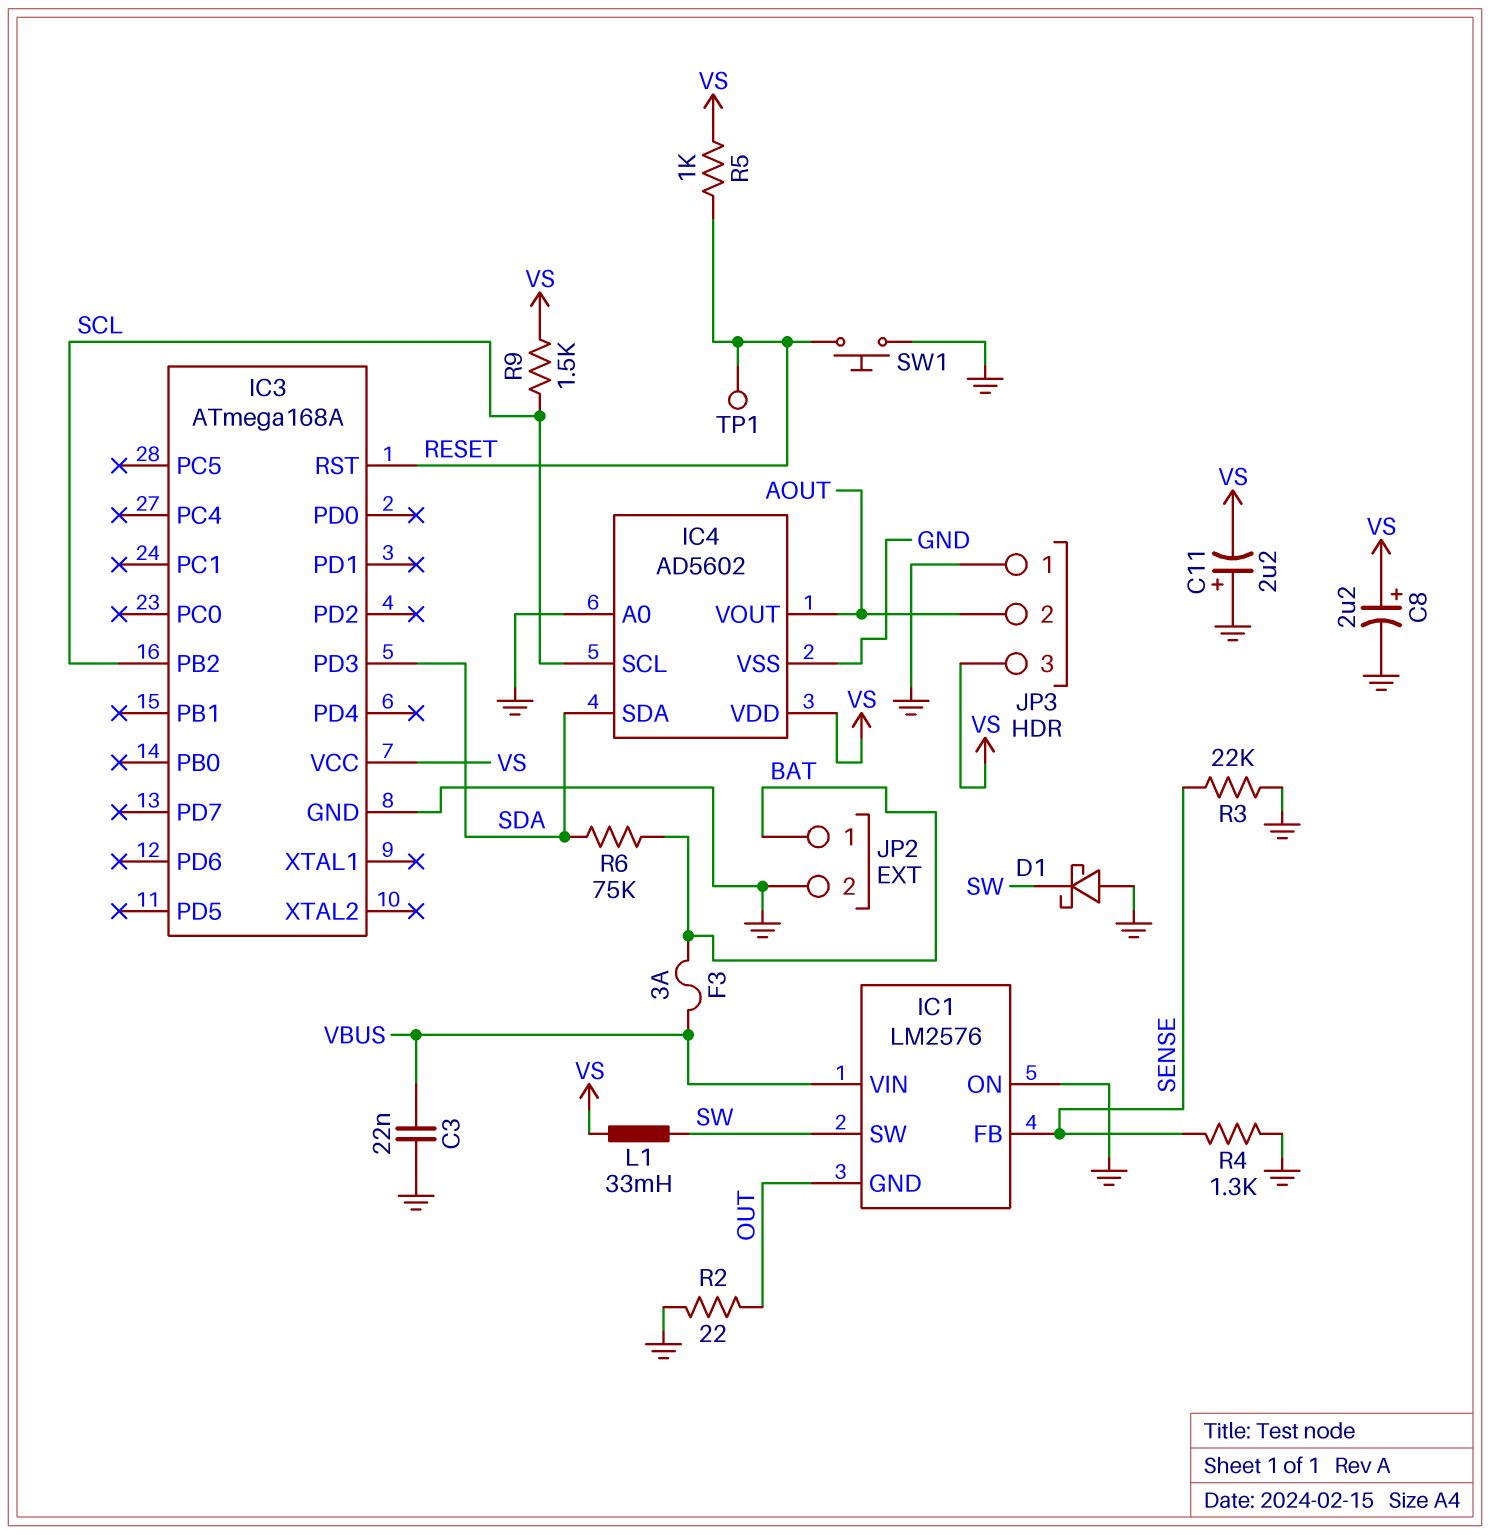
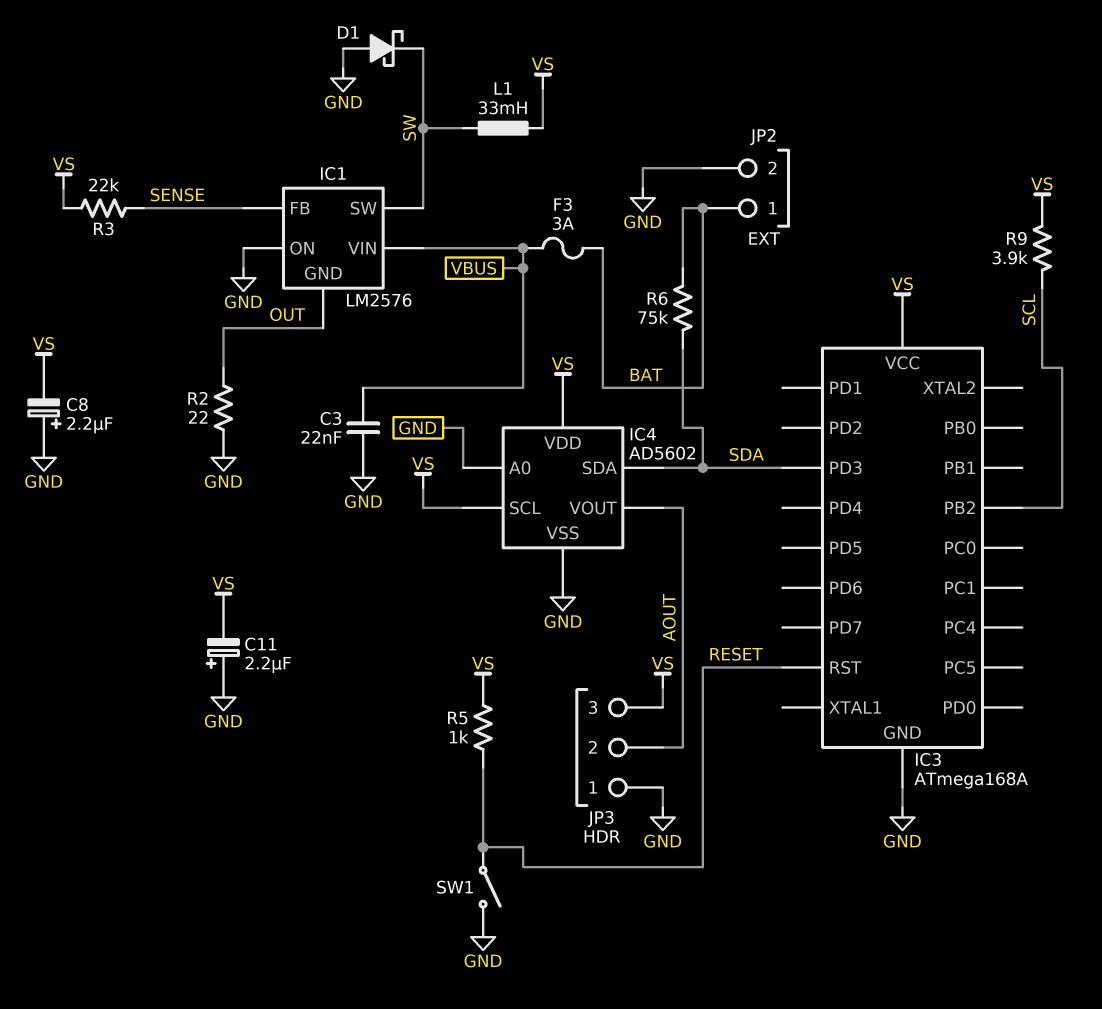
C8: 2.2uF (plus VS, minus GND) -> 2.2uF (plus GND, minus VS)
IC4 pin SCL: SCL -> VS
R3: 22k (GND, SENSE) -> 22k (SENSE, VS)
R4: 1.3k (GND, SENSE) -> none
R9: 1.5k (SCL, VS) -> 3.9k (SCL, VS)
SW1: button (GND, RESET) -> switch (GND, RESET)
TP1: test point (RESET) -> none

